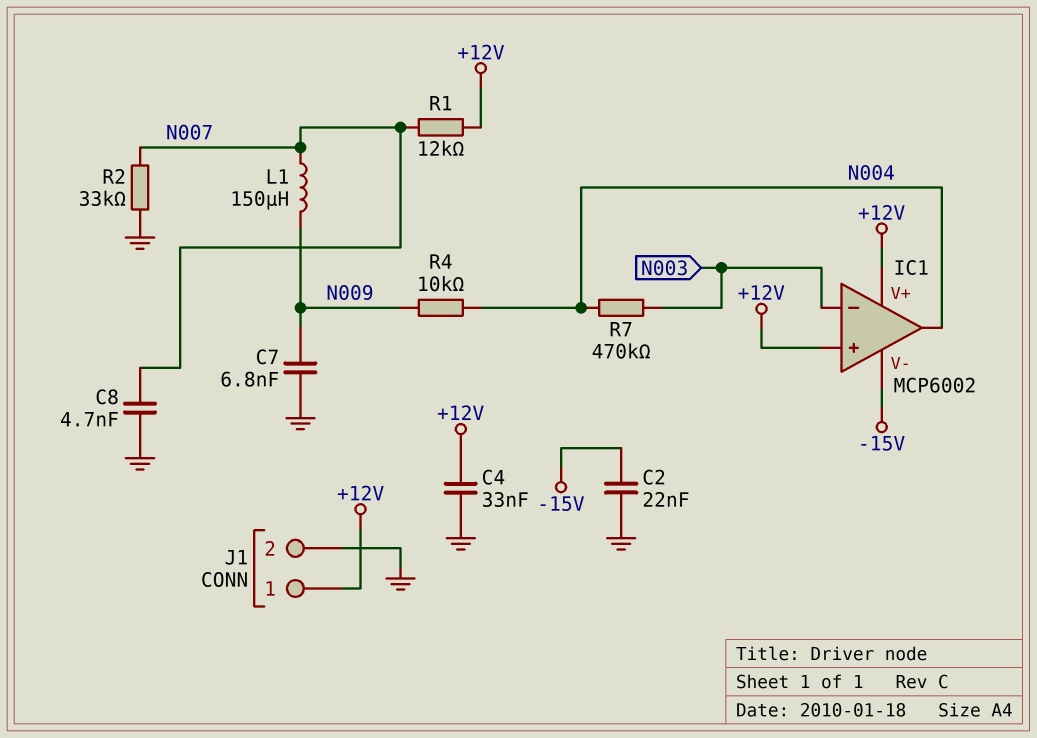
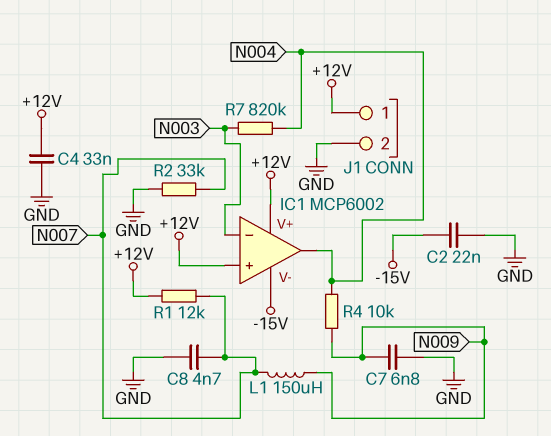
R7: 470k (N003, N004) -> 820k (N003, N004)

